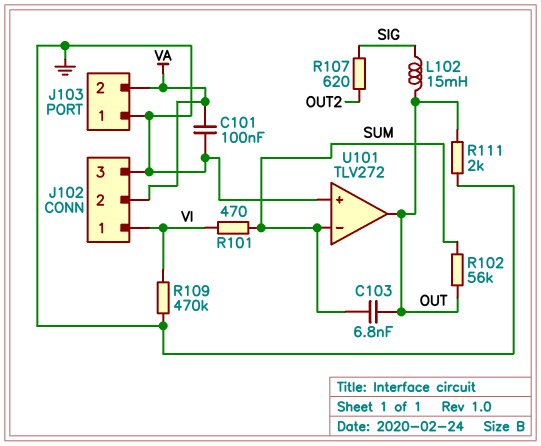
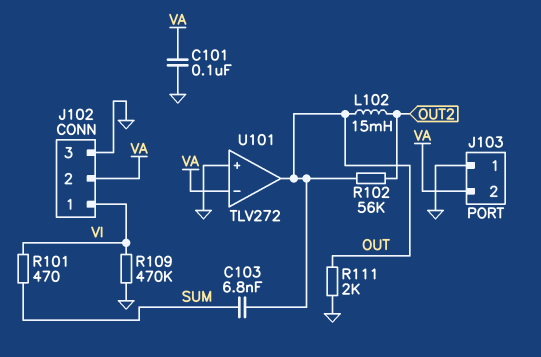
L102: 15mH (OUT, SIG) -> 15mH (OUT, OUT2)
R102: 56k (OUT, SUM) -> 56k (OUT, OUT2)
R107: 620 (OUT2, SIG) -> none
U101 pin in-: SUM -> VA

